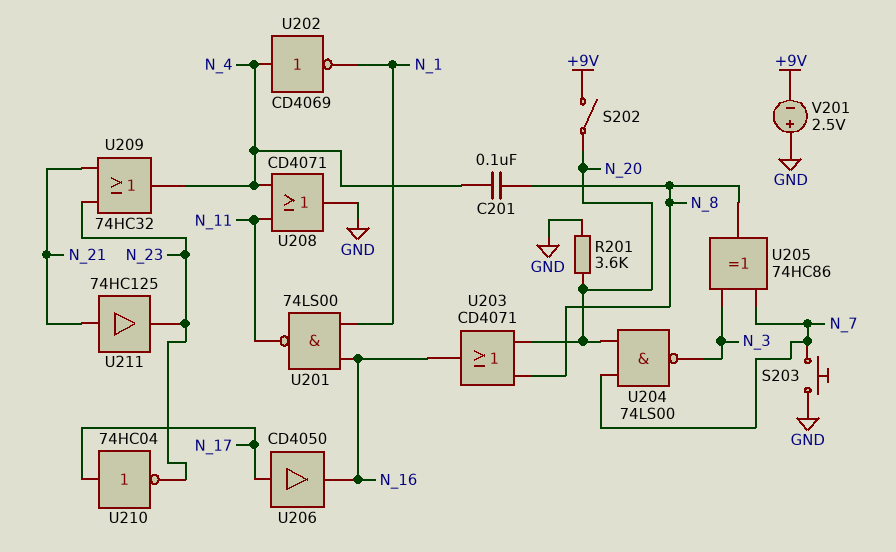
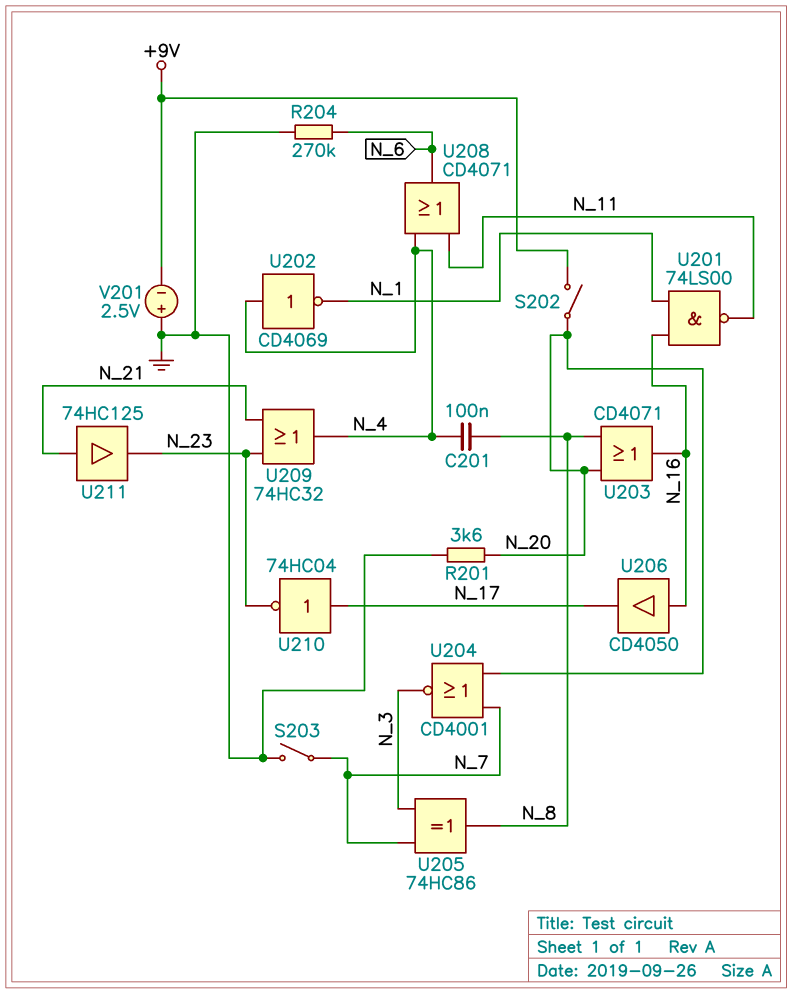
R204: none -> 270k (GND, N_6)
S203: button (GND, N_7) -> switch (GND, N_7)
U204: NAND 74LS00 (in N_7, in N_20, out N_3) -> NOR CD4001 (in N_7, in N_20, out N_3)
U206: buffer CD4050 (in N_17, out N_16) -> buffer CD4050 (in N_16, out N_17)
U208: OR CD4071 (in N_4, in N_11, out GND) -> OR CD4071 (in N_4, in N_11, out N_6)

